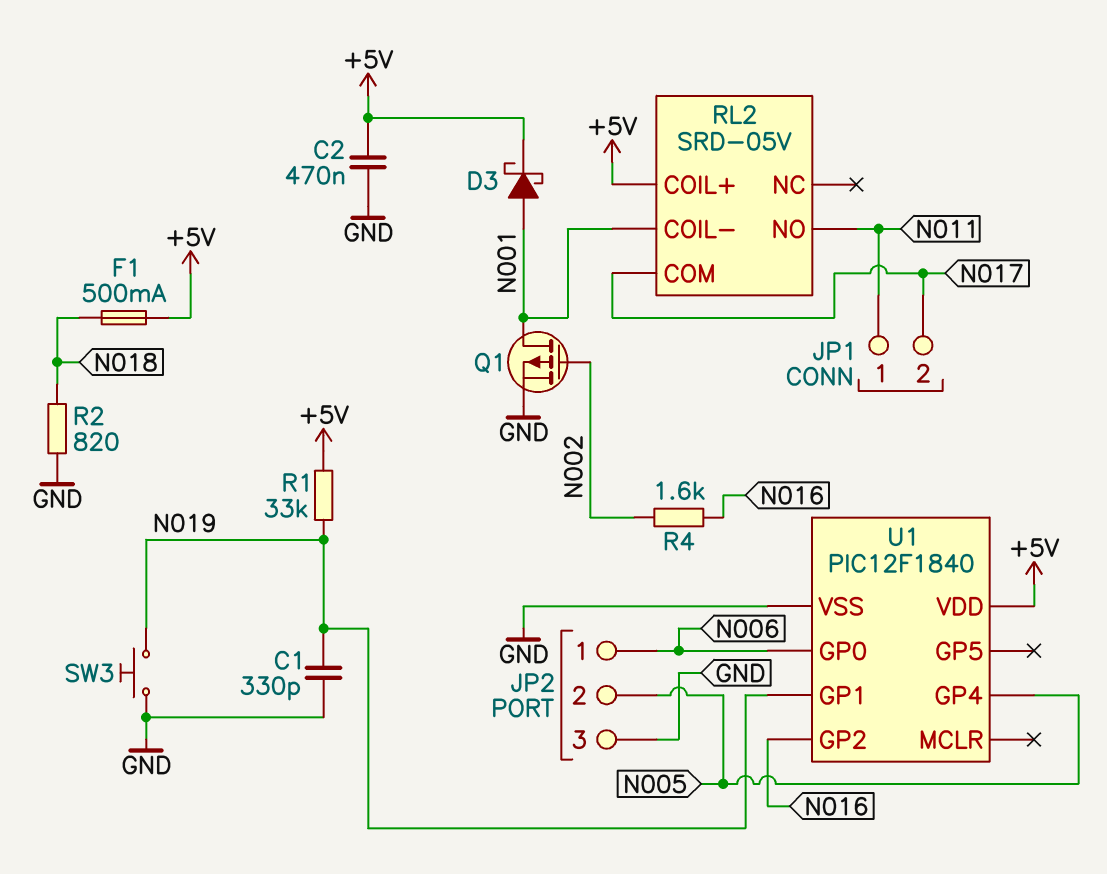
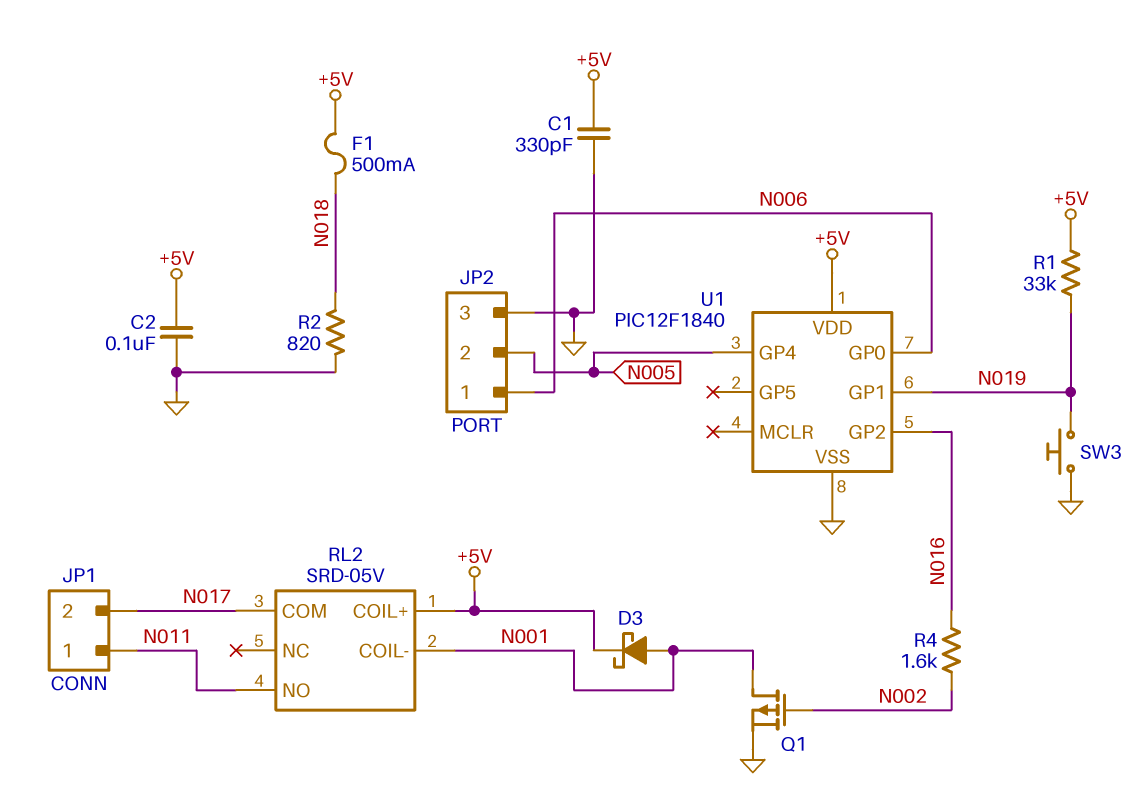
C1: 330pF (GND, N019) -> 330pF (+5V, GND)
C2: 470nF (+5V, GND) -> 100nF (+5V, GND)

